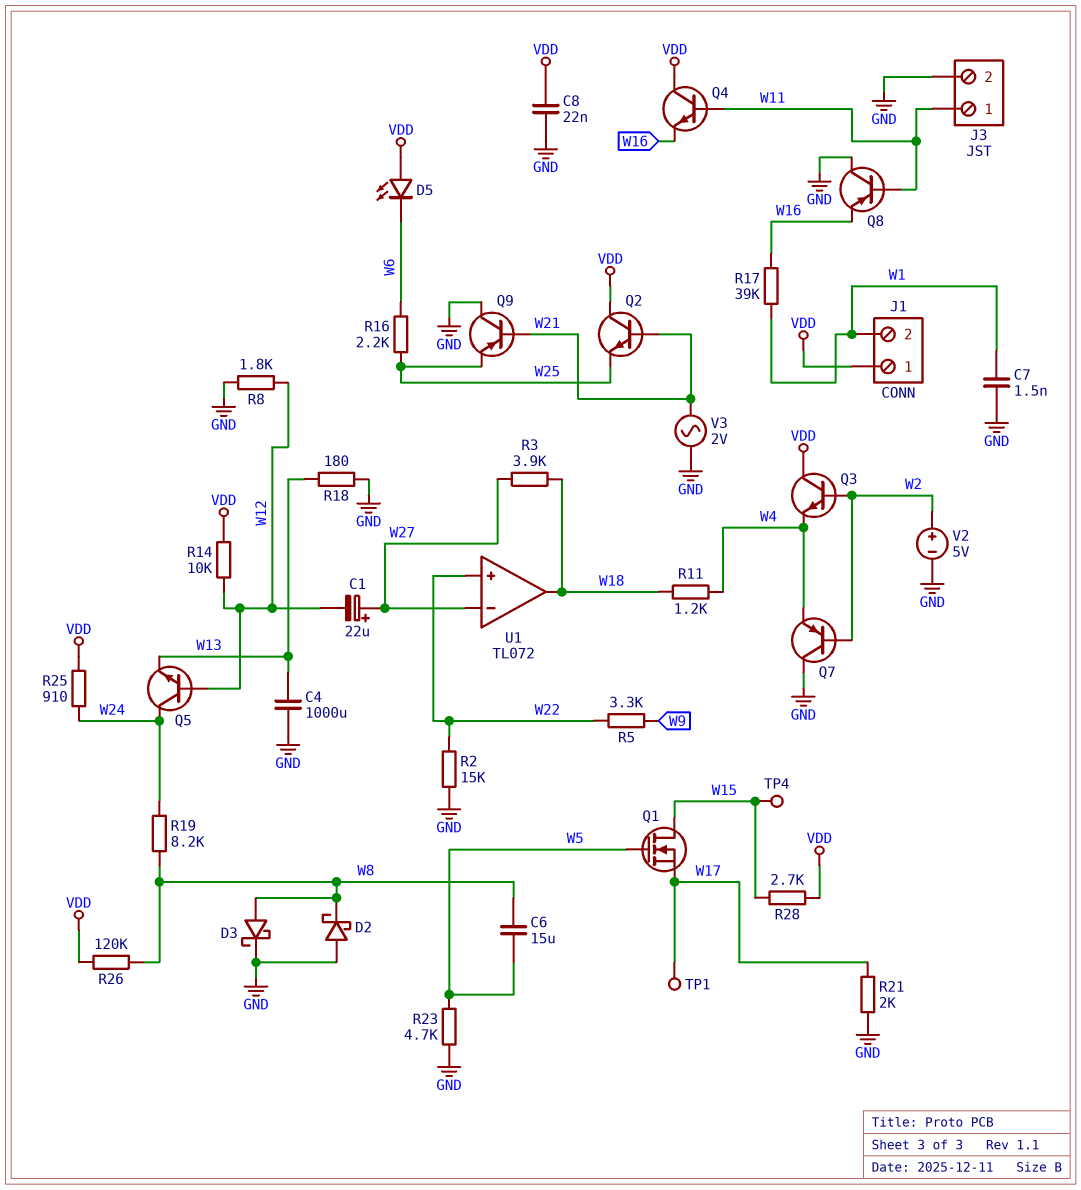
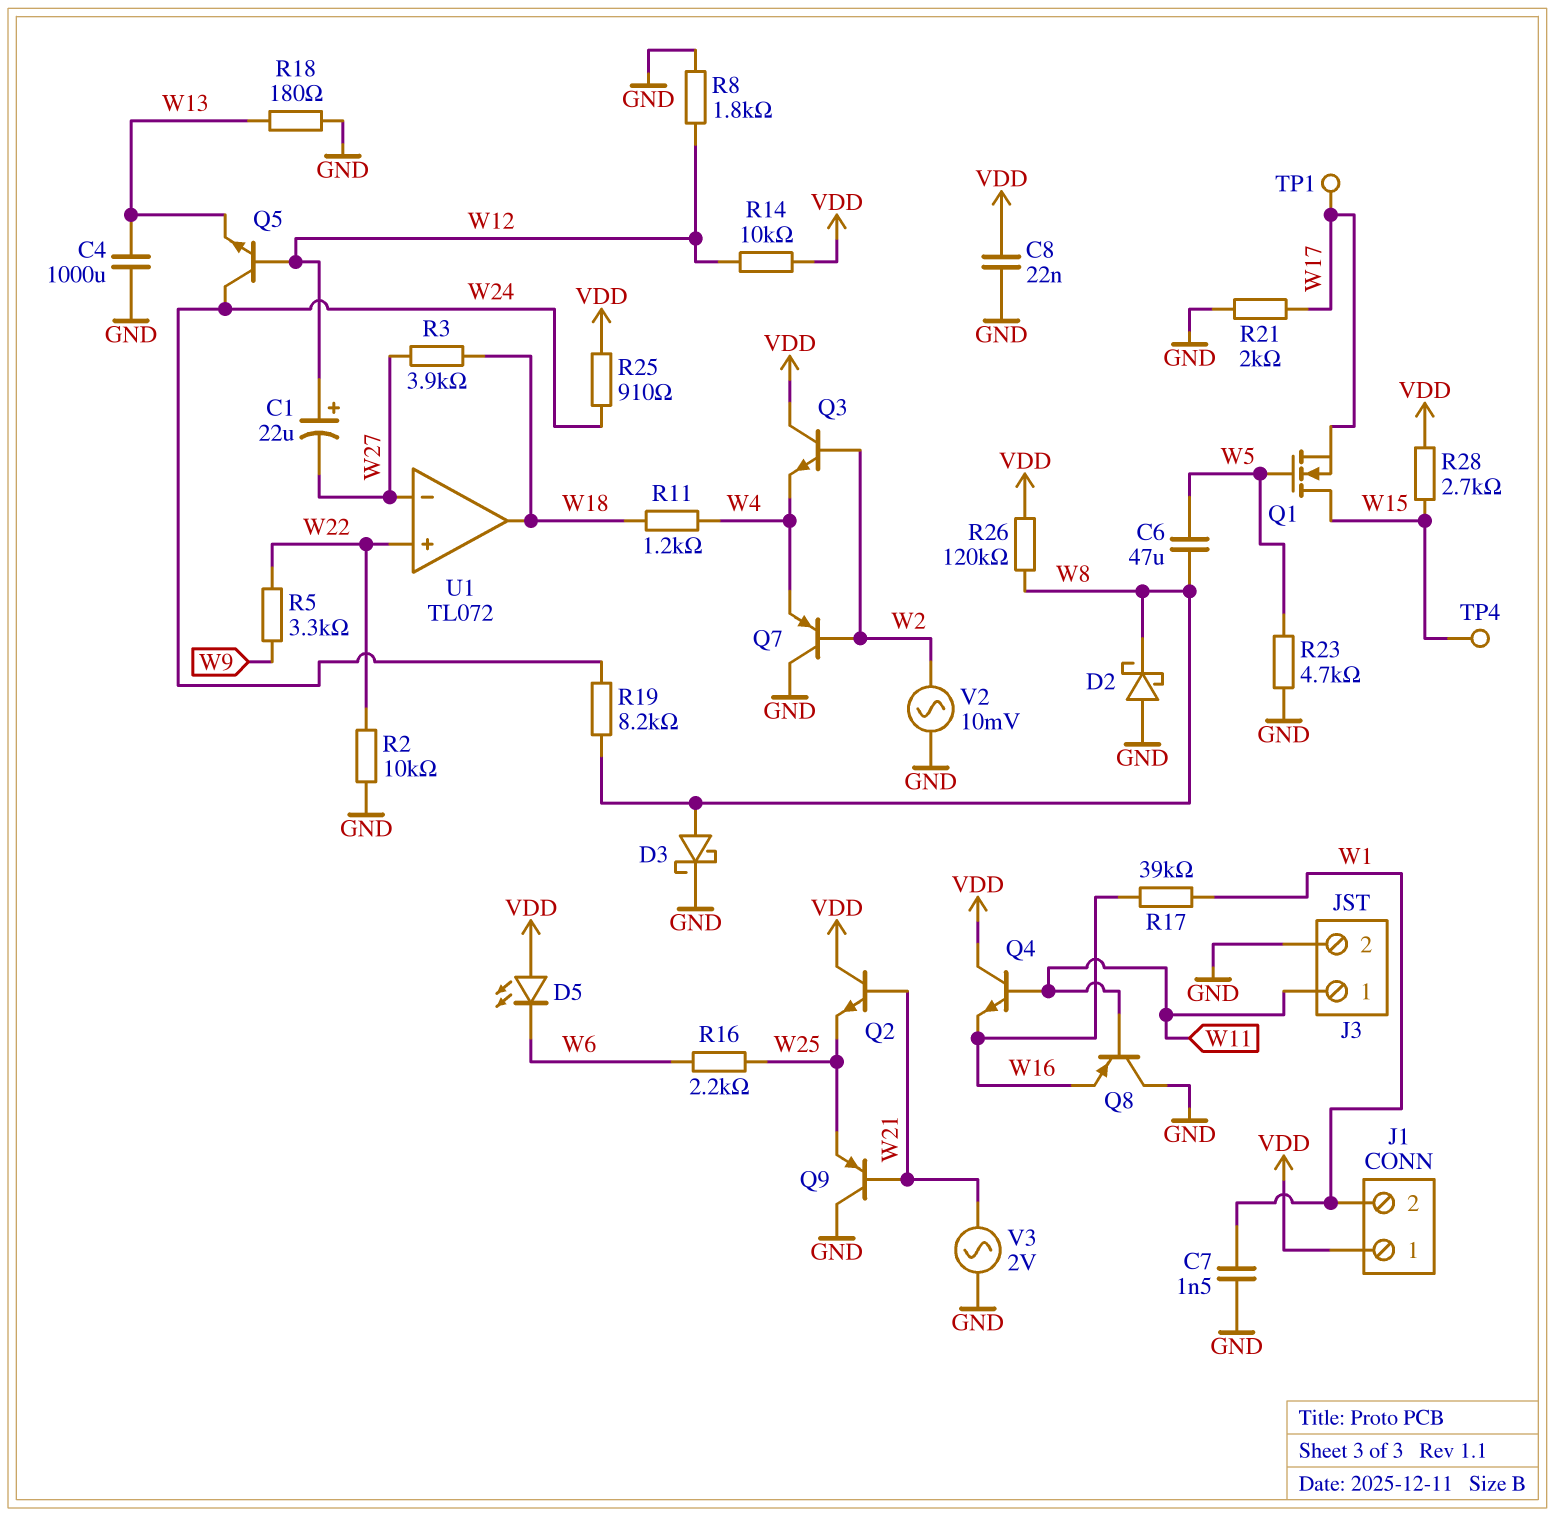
C1: 22uF (plus W27, minus W12) -> 22uF (plus W12, minus W27)
C6: 15uF (W5, W8) -> 47uF (W5, W8)
R2: 15k (GND, W22) -> 10k (GND, W22)
V2: 5V (plus W2, minus GND) -> AC 10mV (GND, W2)

